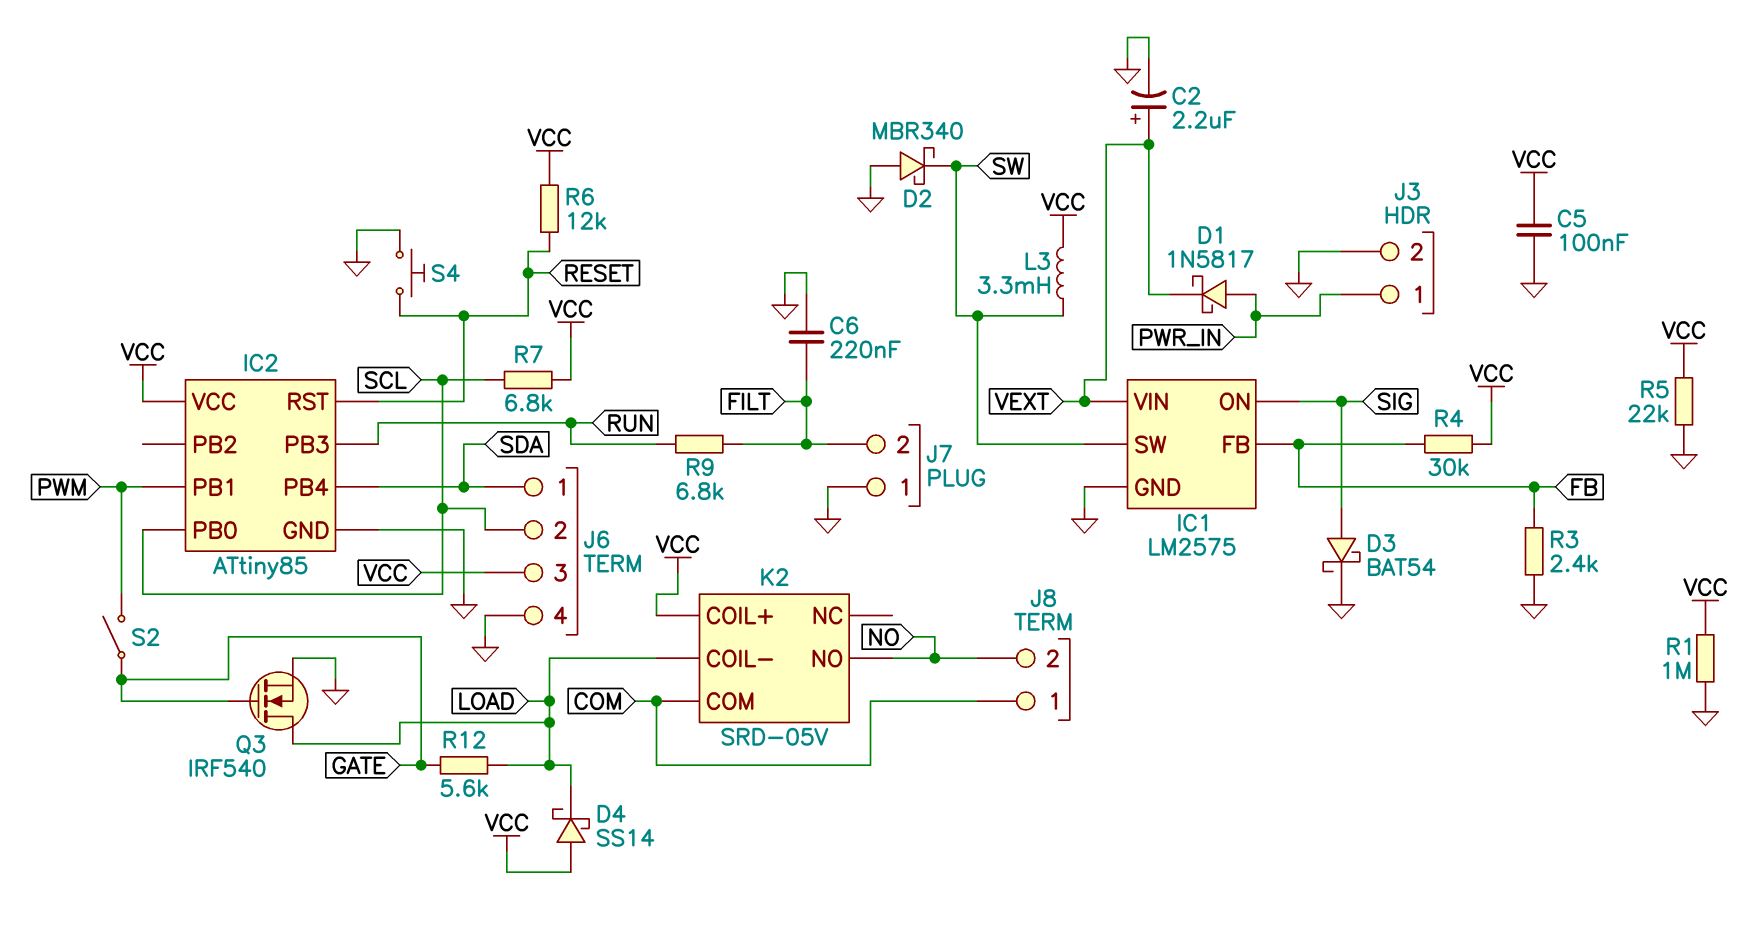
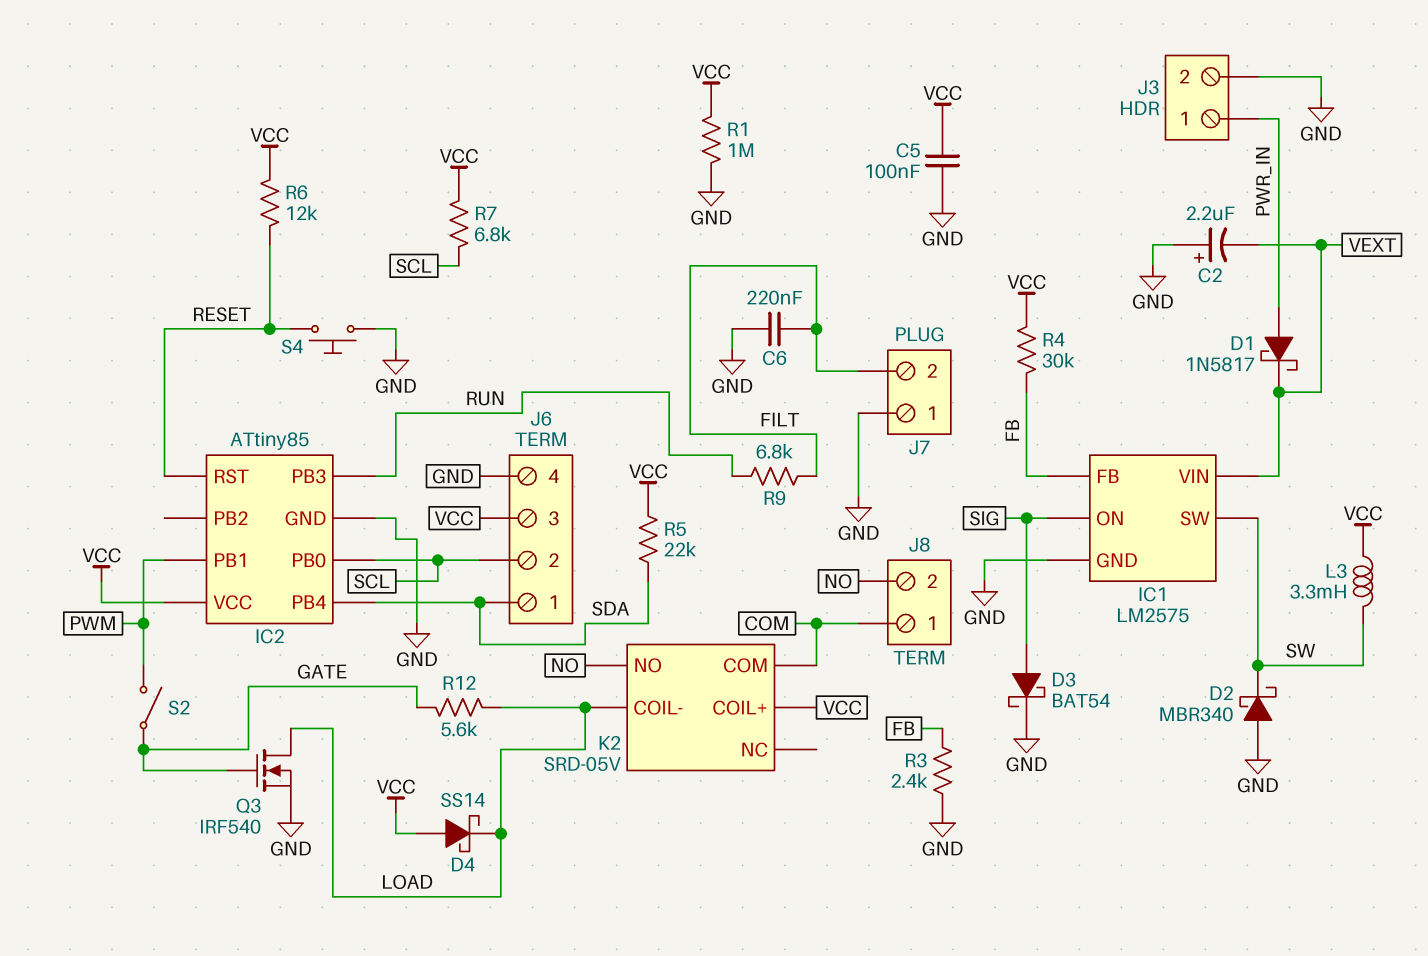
C2: 2.2uF (plus VEXT, minus GND) -> 2.2uF (plus GND, minus VEXT)
R5: 22k (GND, VCC) -> 22k (SDA, VCC)

